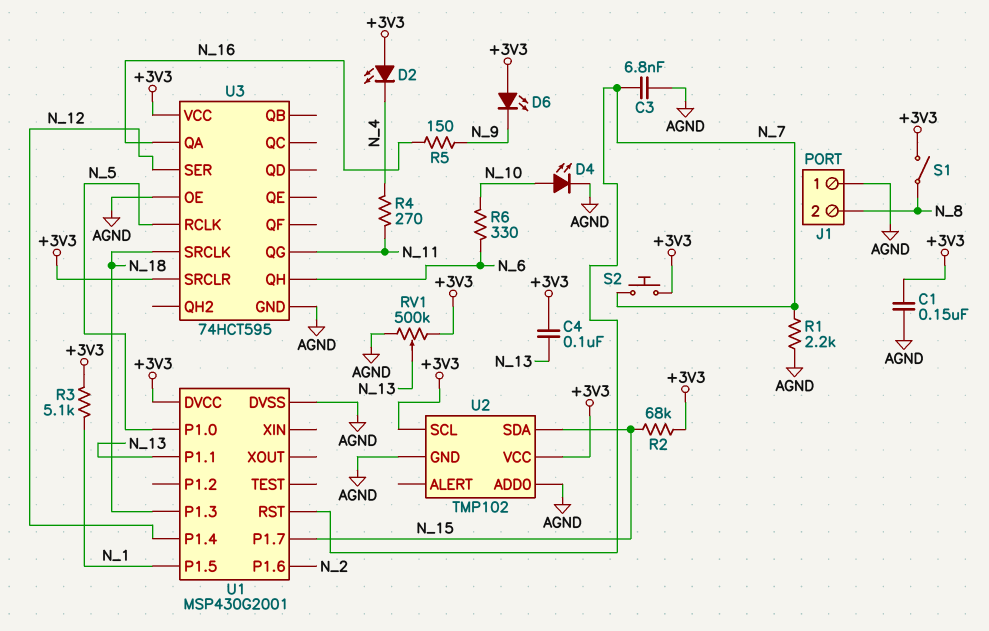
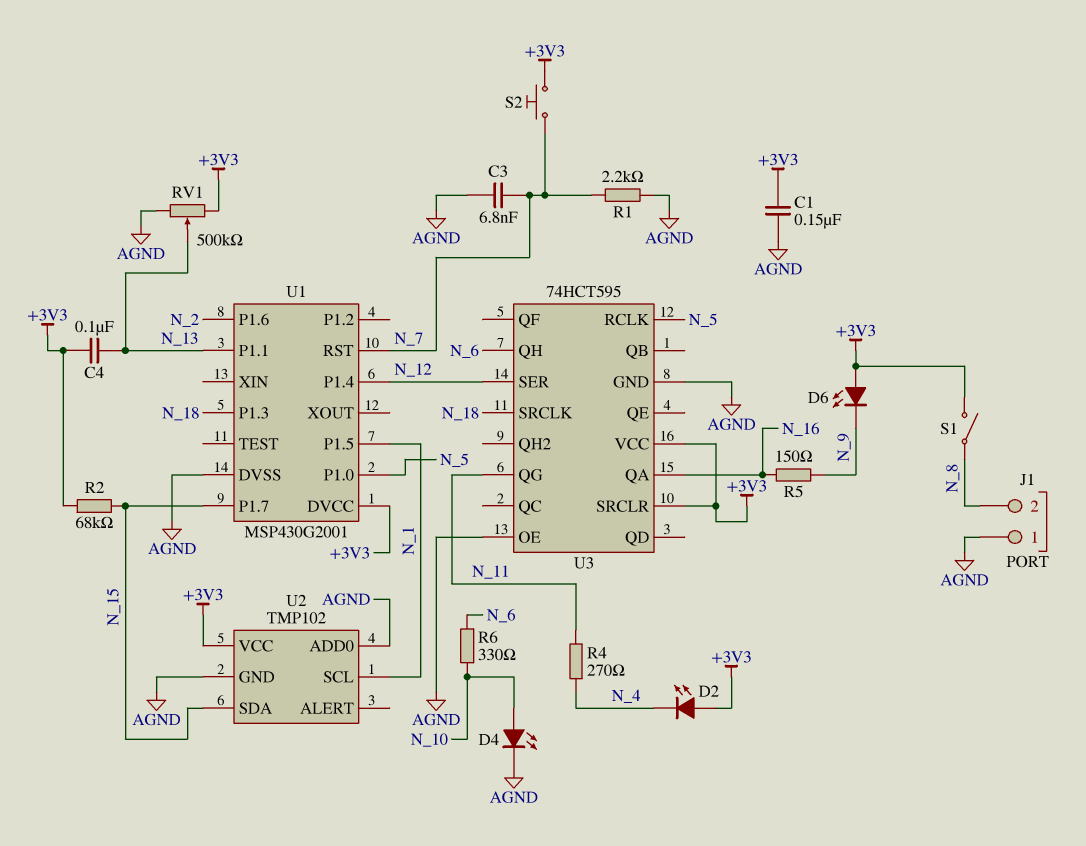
R3: 5.1k (+3V3, N_1) -> none
U2 pin SCL: +3V3 -> N_1

